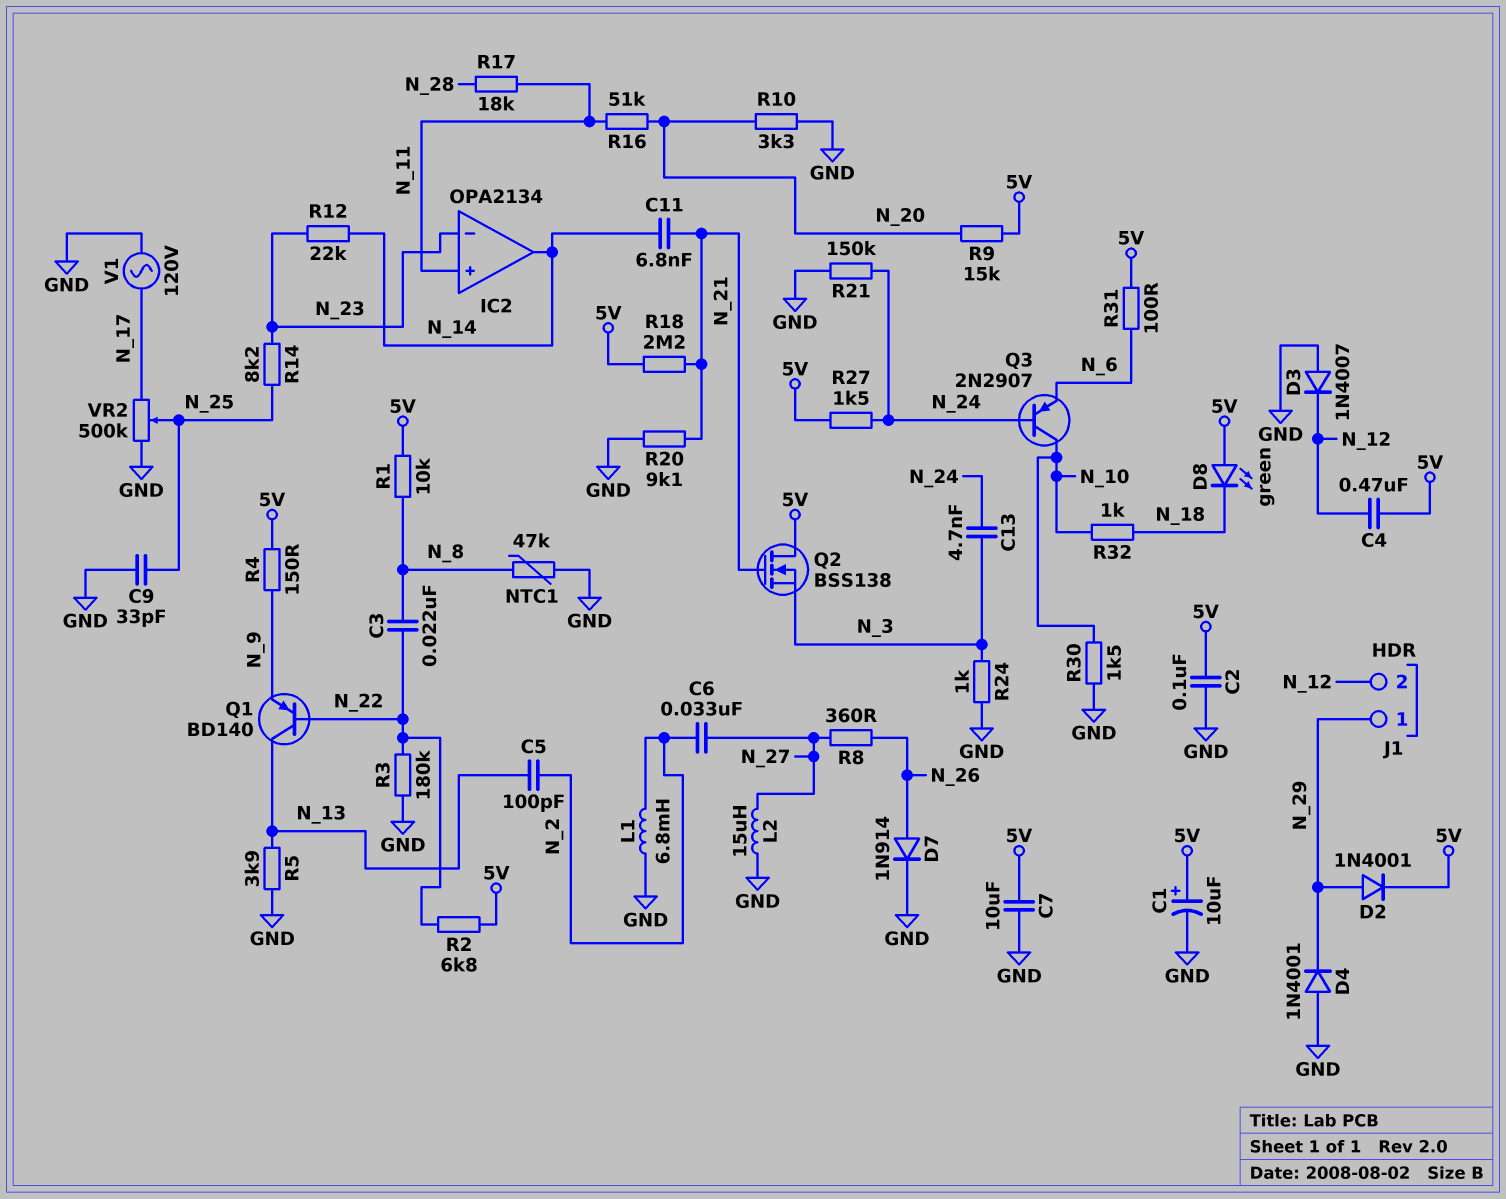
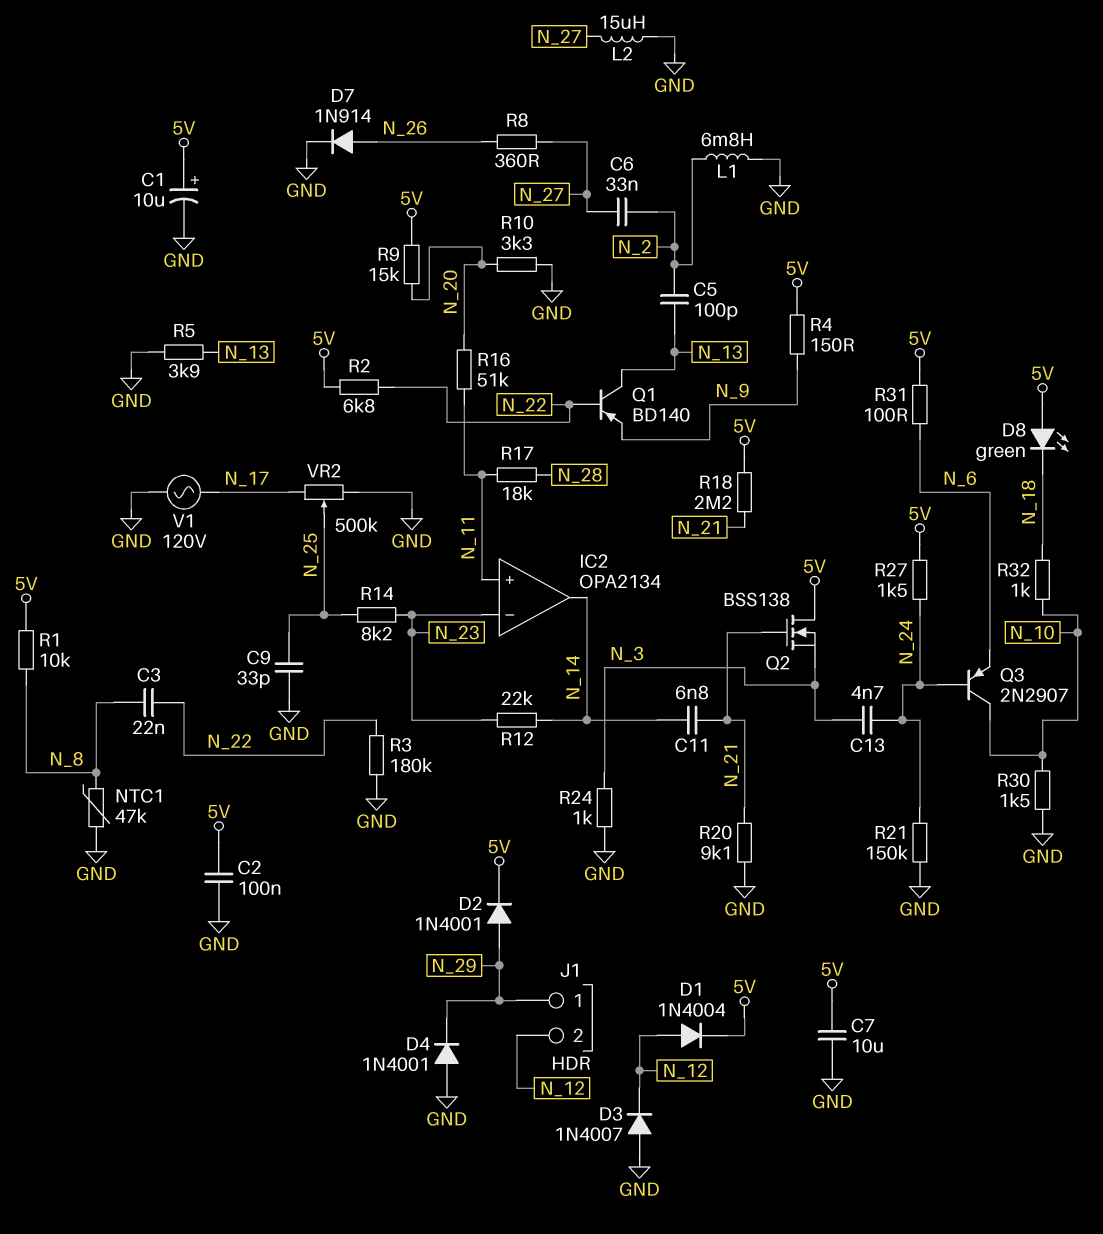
C4: 470nF (5V, N_12) -> none
D1: none -> diode 1N4004 (A N_12, K 5V)

